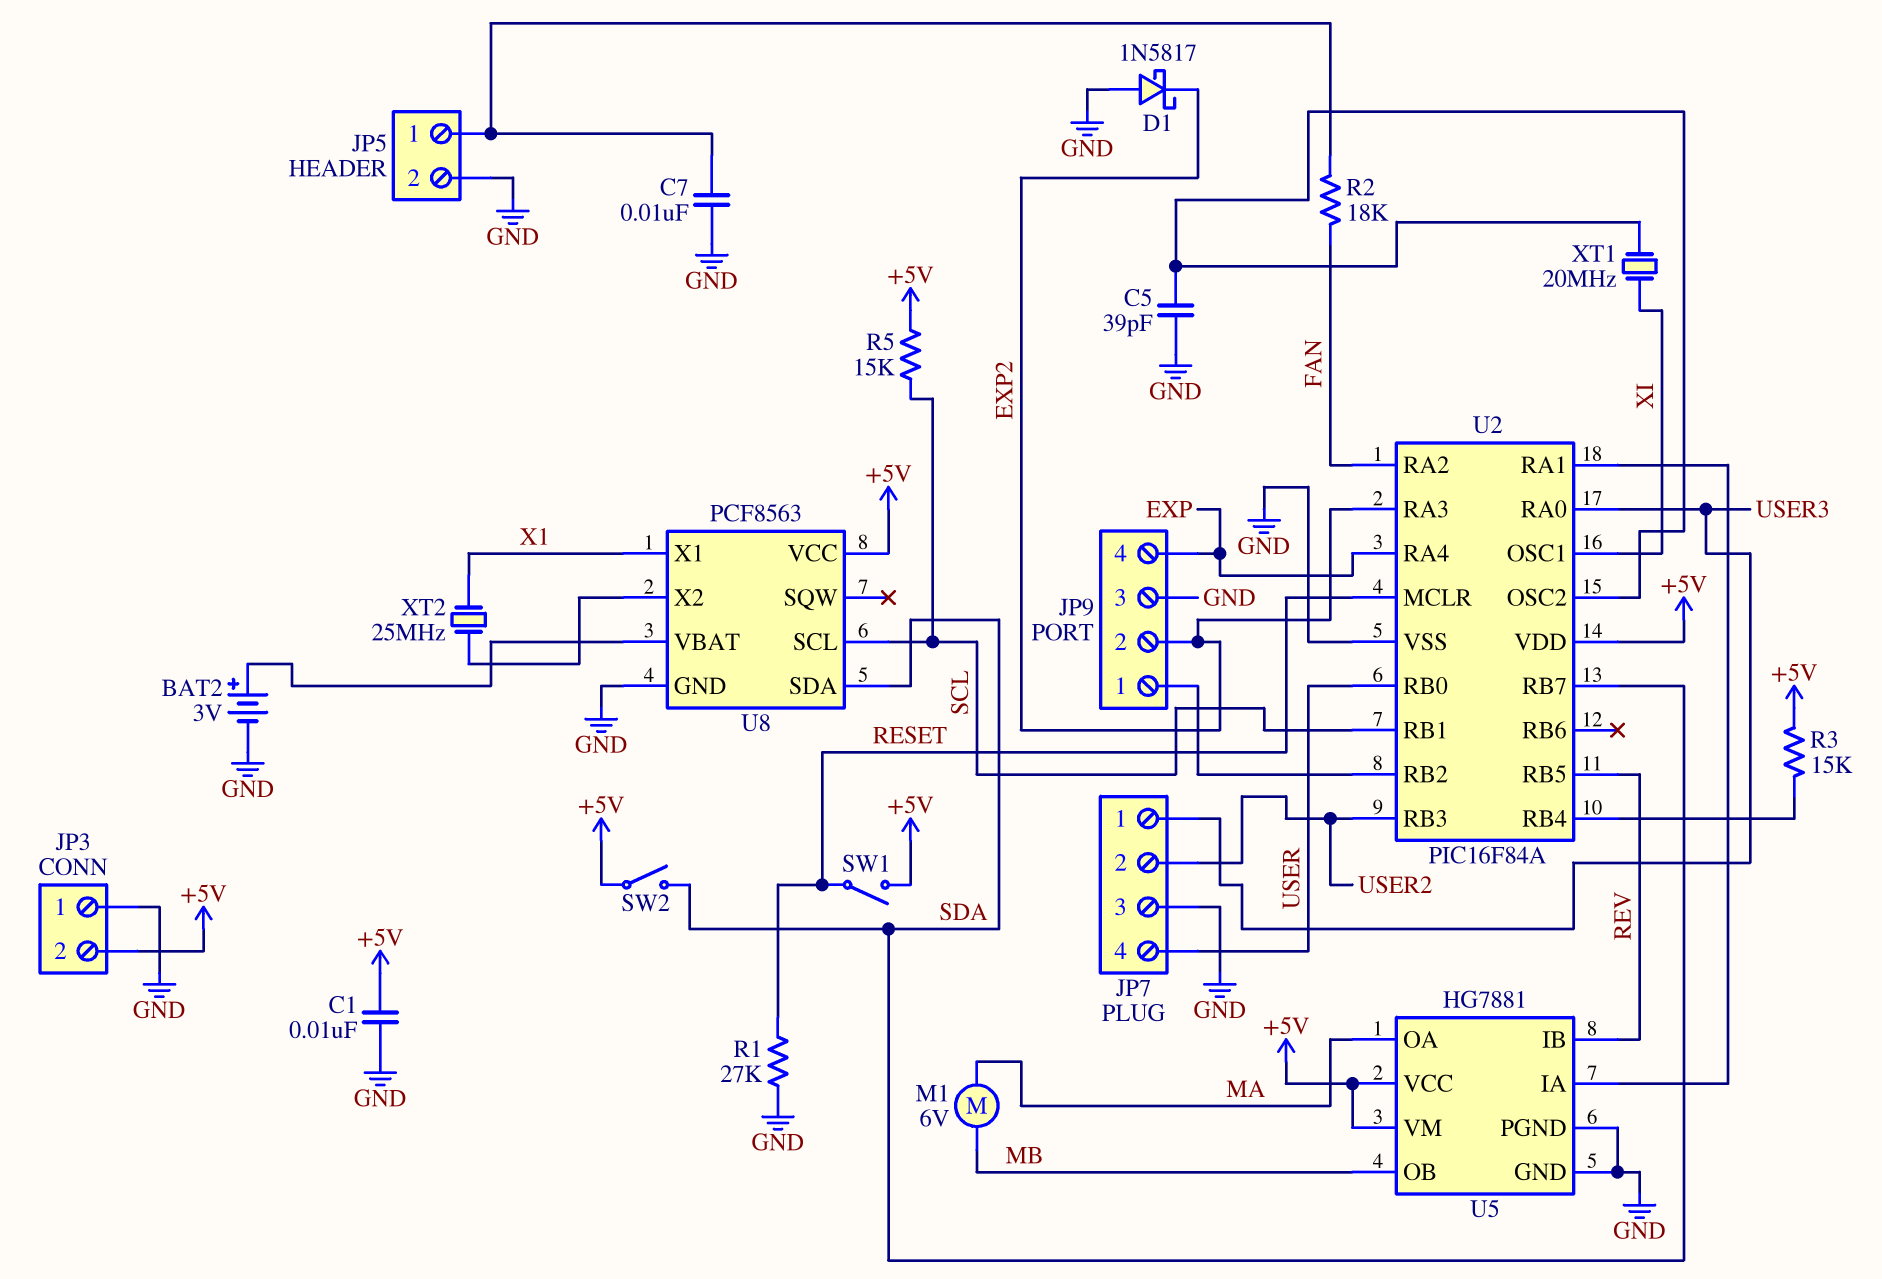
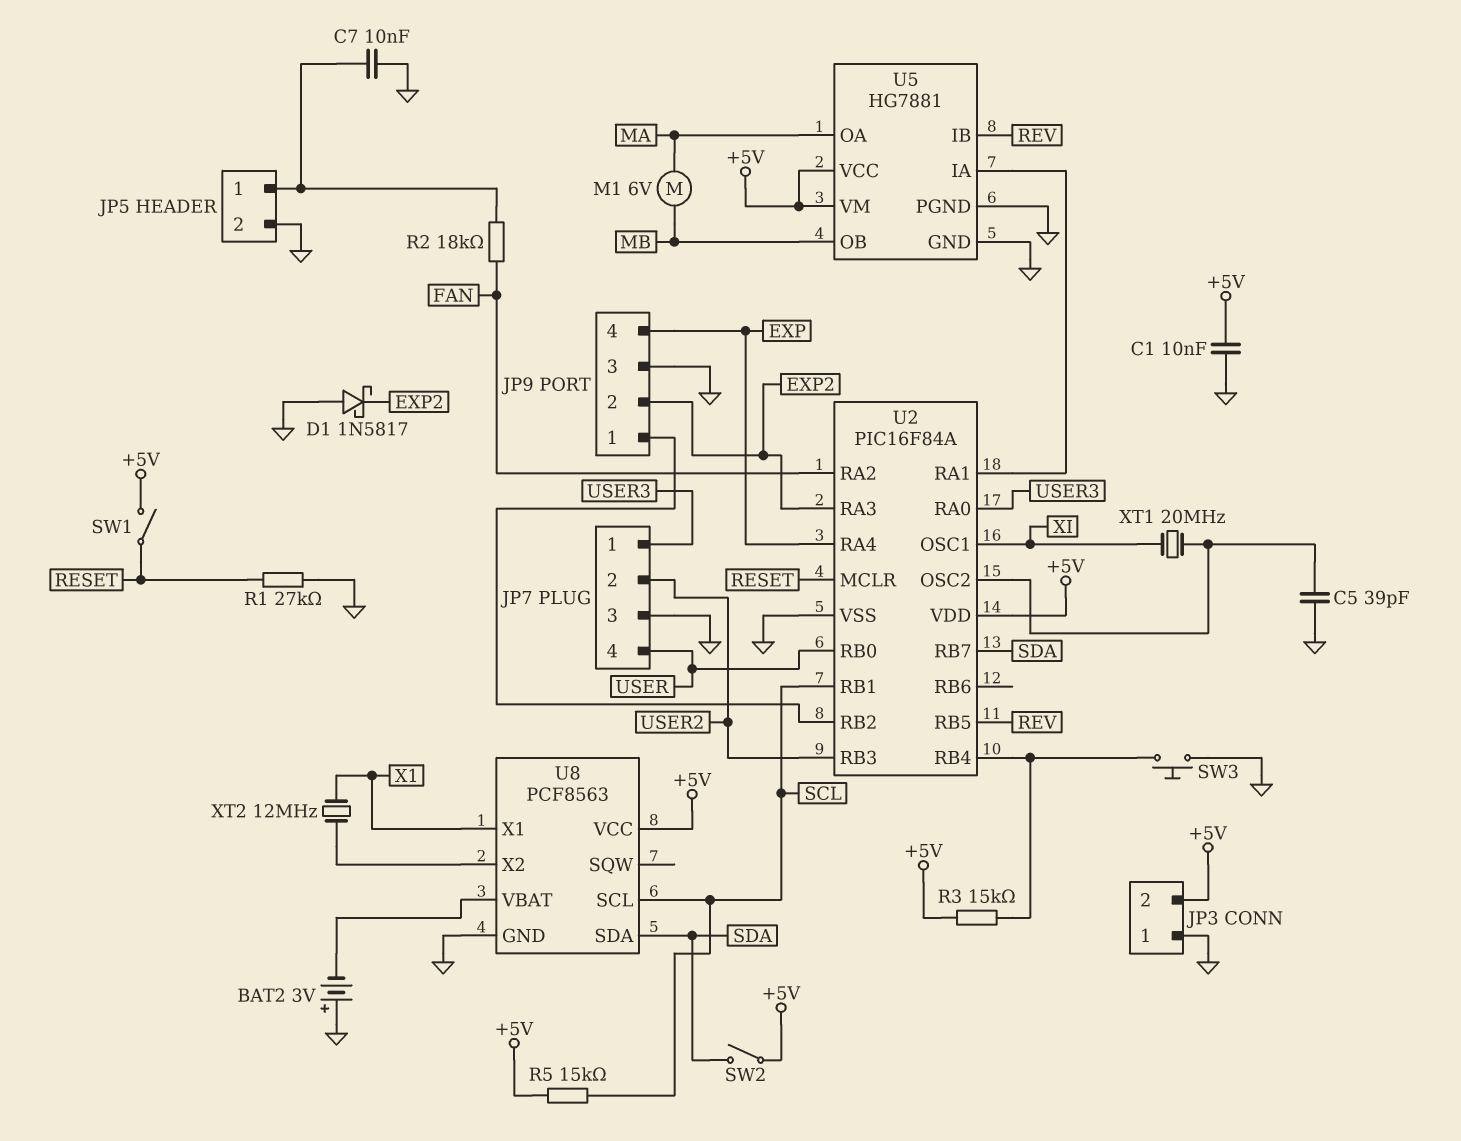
BAT2: 3V (plus U8/VBAT, minus GND) -> 3V (plus GND, minus U8/VBAT)
SW3: none -> button (GND, U2/RB4)
XT2: 25MHz (U8/X2, X1) -> 12MHz (U8/X2, X1)

